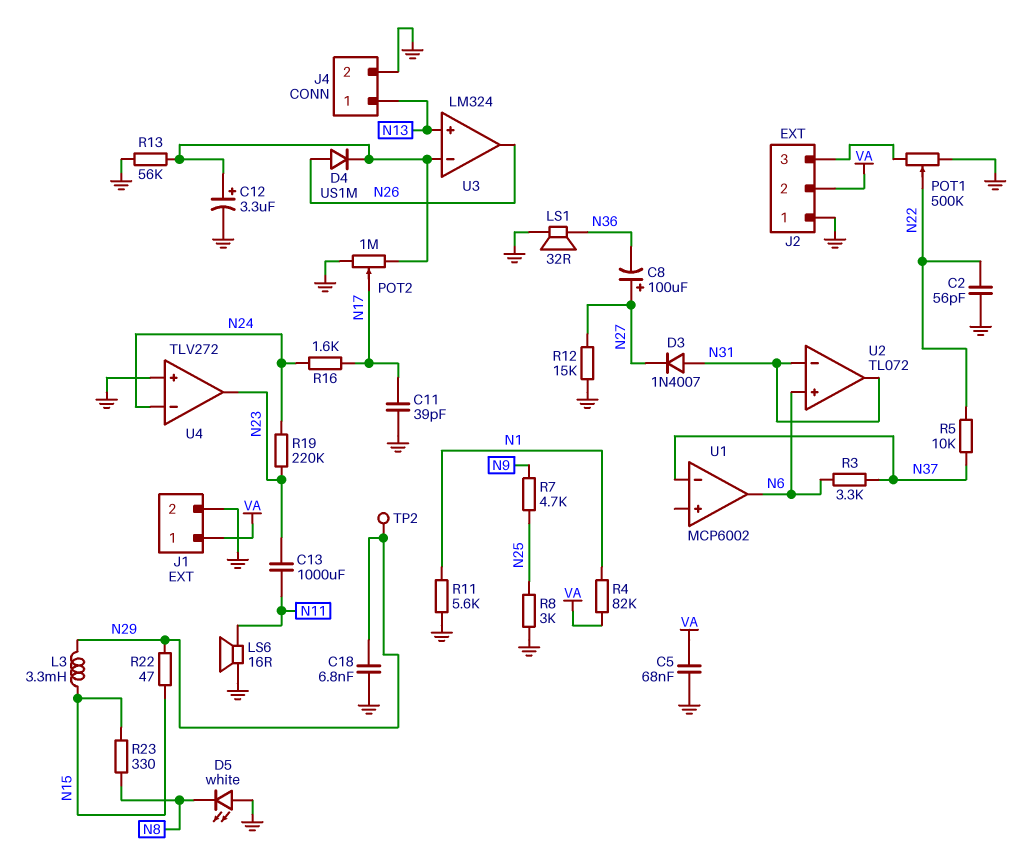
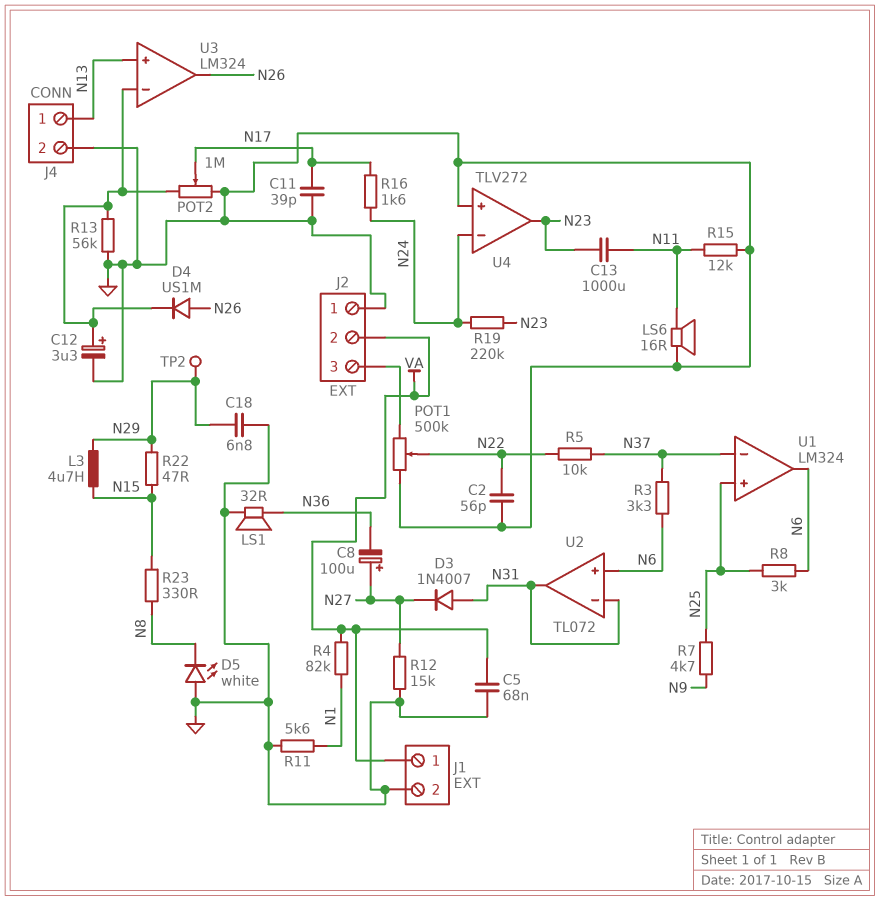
L3: 3.3mH (N15, N29) -> 4.7uH (N15, N29)
R8: 3k (GND, N25) -> 3k (N6, N25)
R15: none -> 12k (GND, N11)
U1: MCP6002 -> LM324
U1 pin in+: none -> N25

